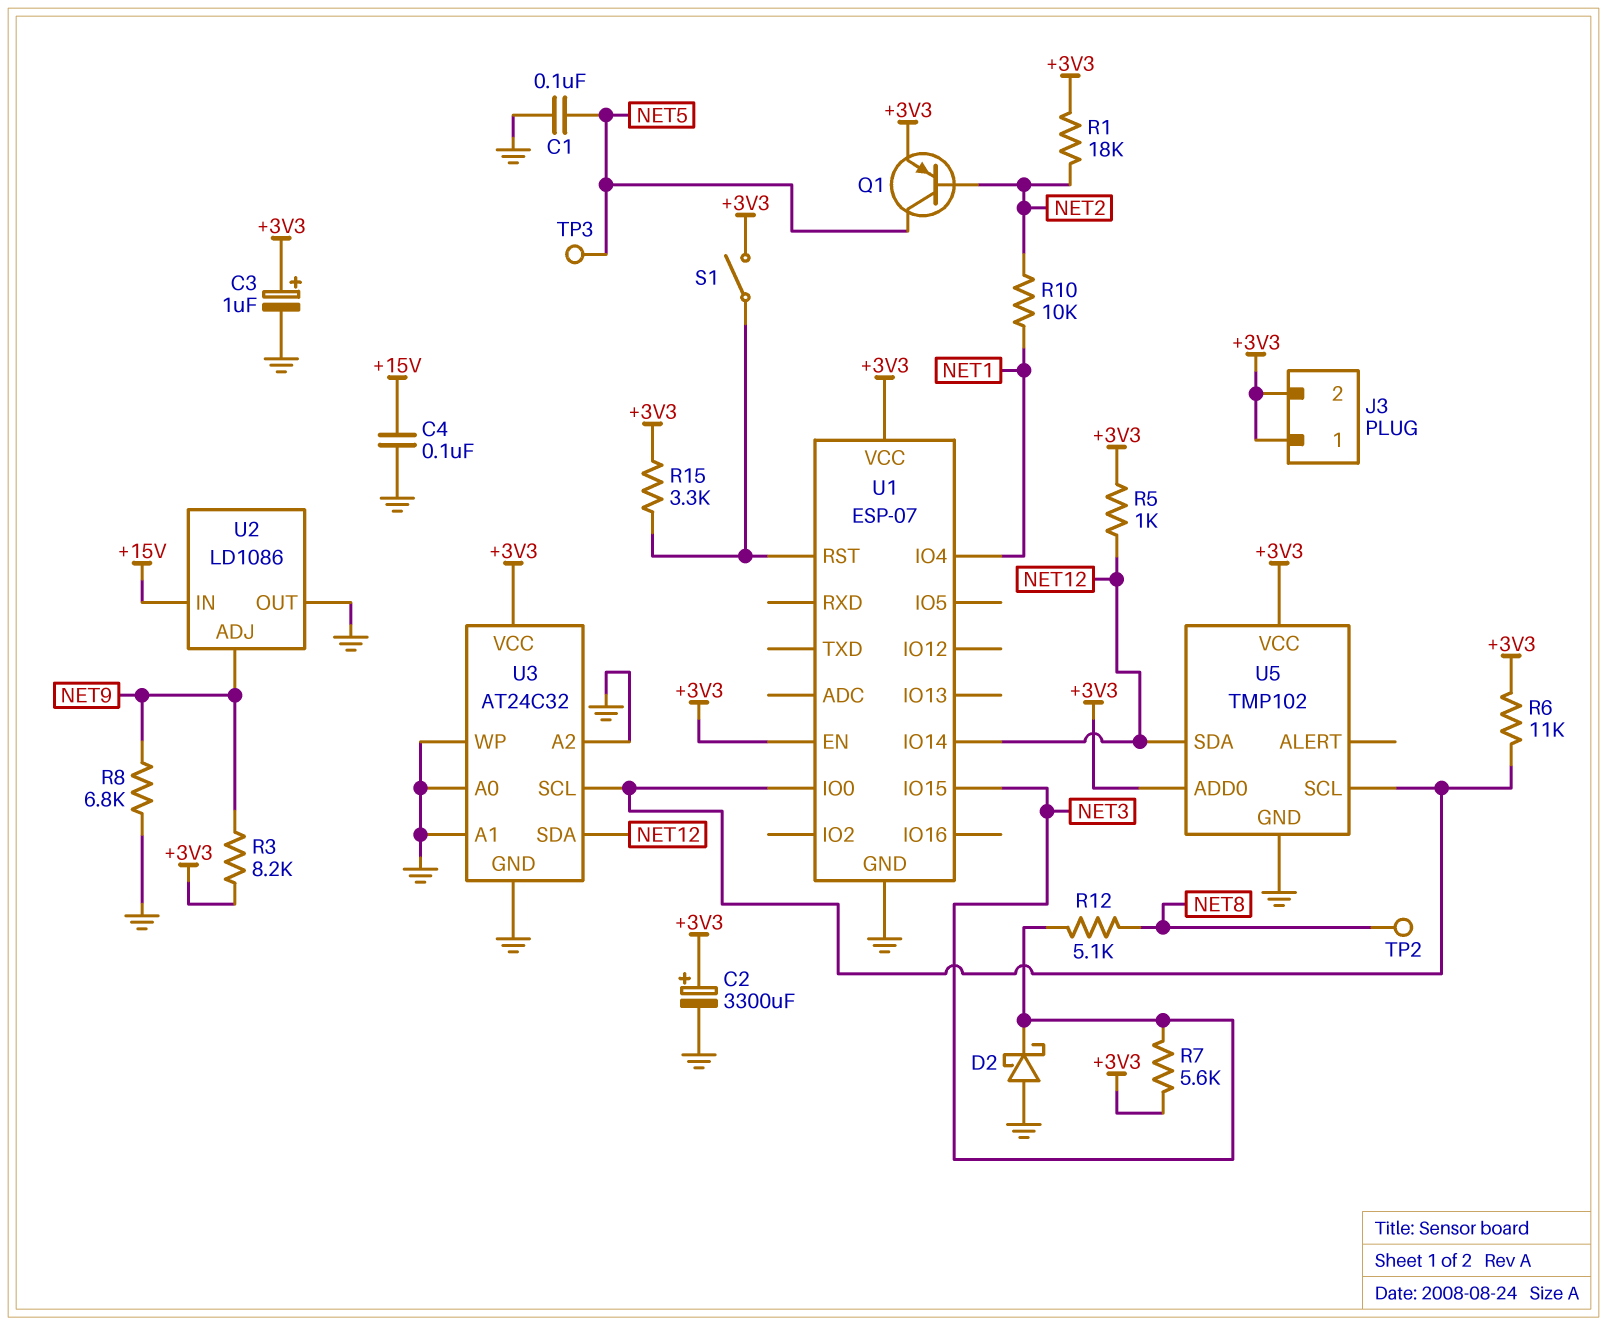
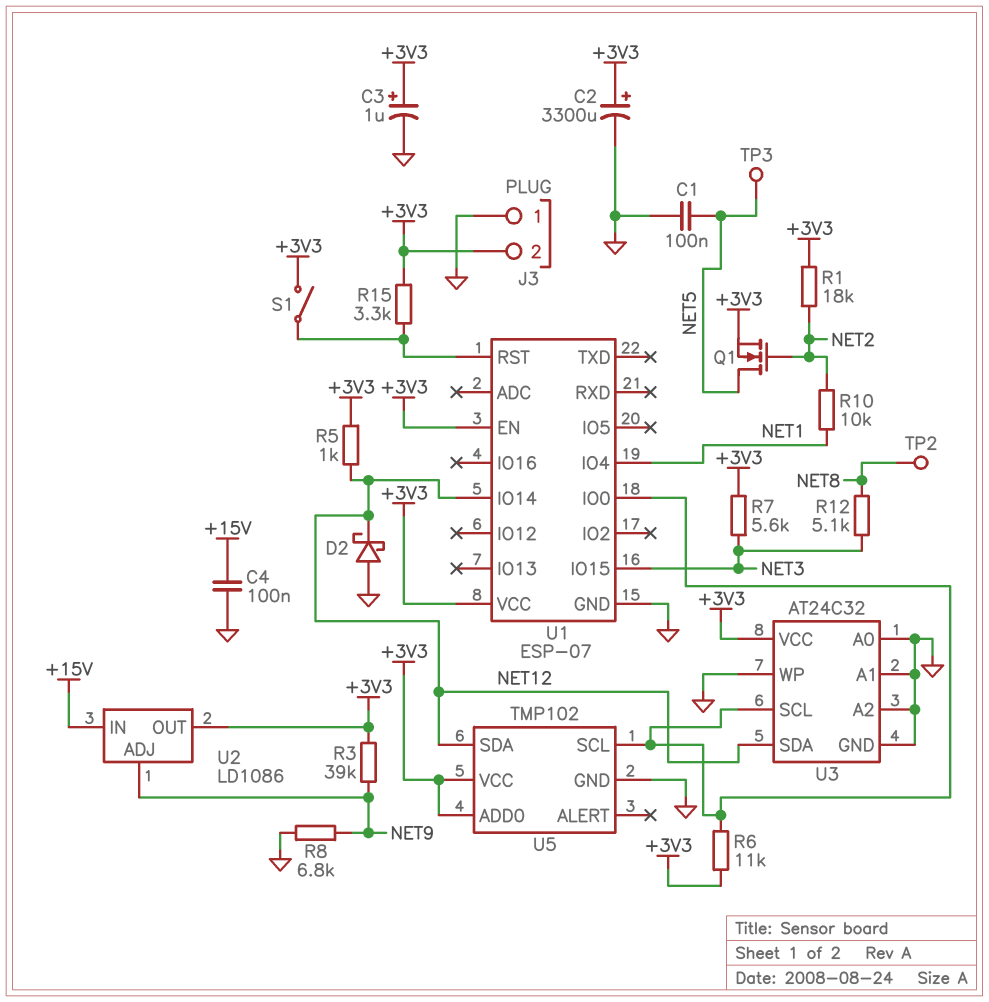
D2: schottky (A GND, K NET3) -> schottky (A GND, K NET12)
J3 pin 1: +3V3 -> GND
Q1: PNP (B NET2, C NET5, E +3V3) -> NMOS (G NET2, D NET5, S +3V3)
R3: 8.2k (+3V3, NET9) -> 39k (+3V3, NET9)
U2 pin OUT: GND -> +3V3

